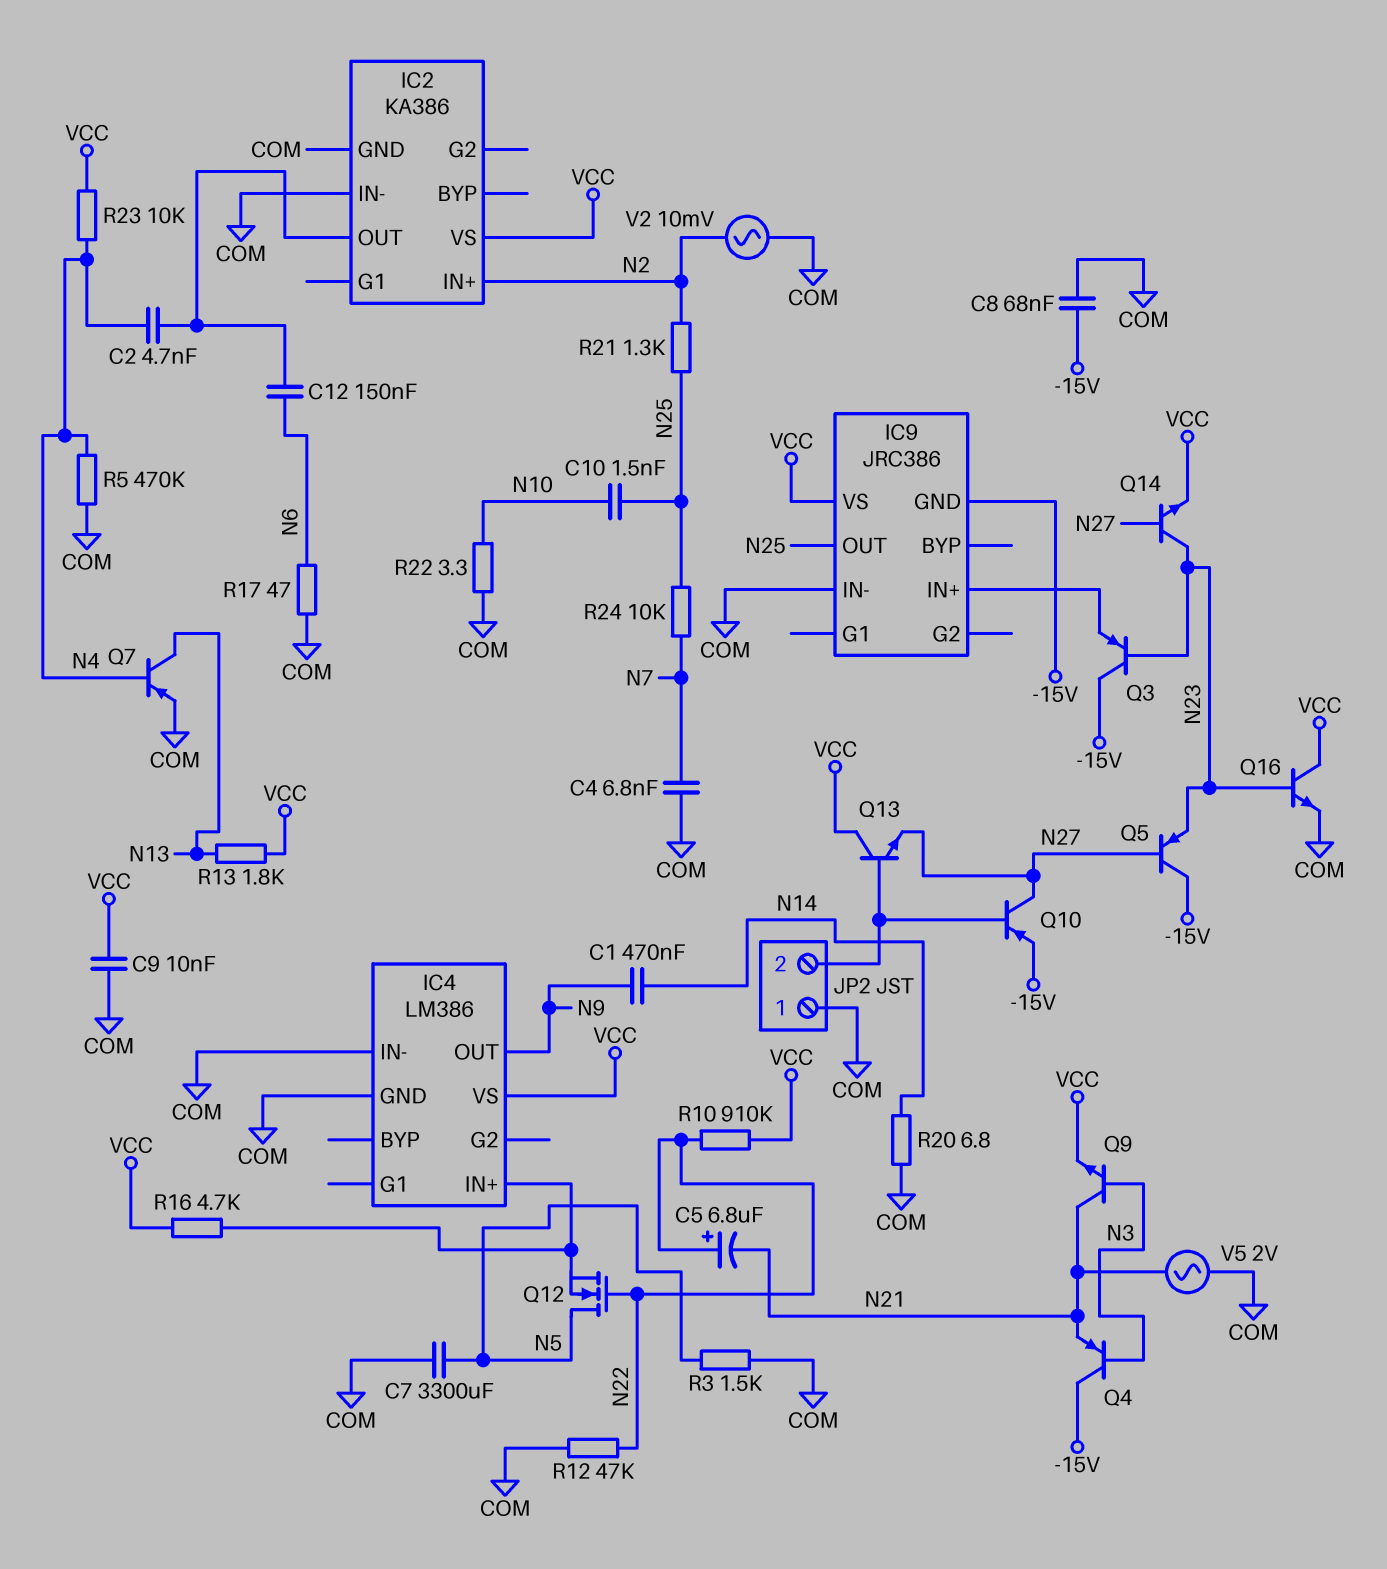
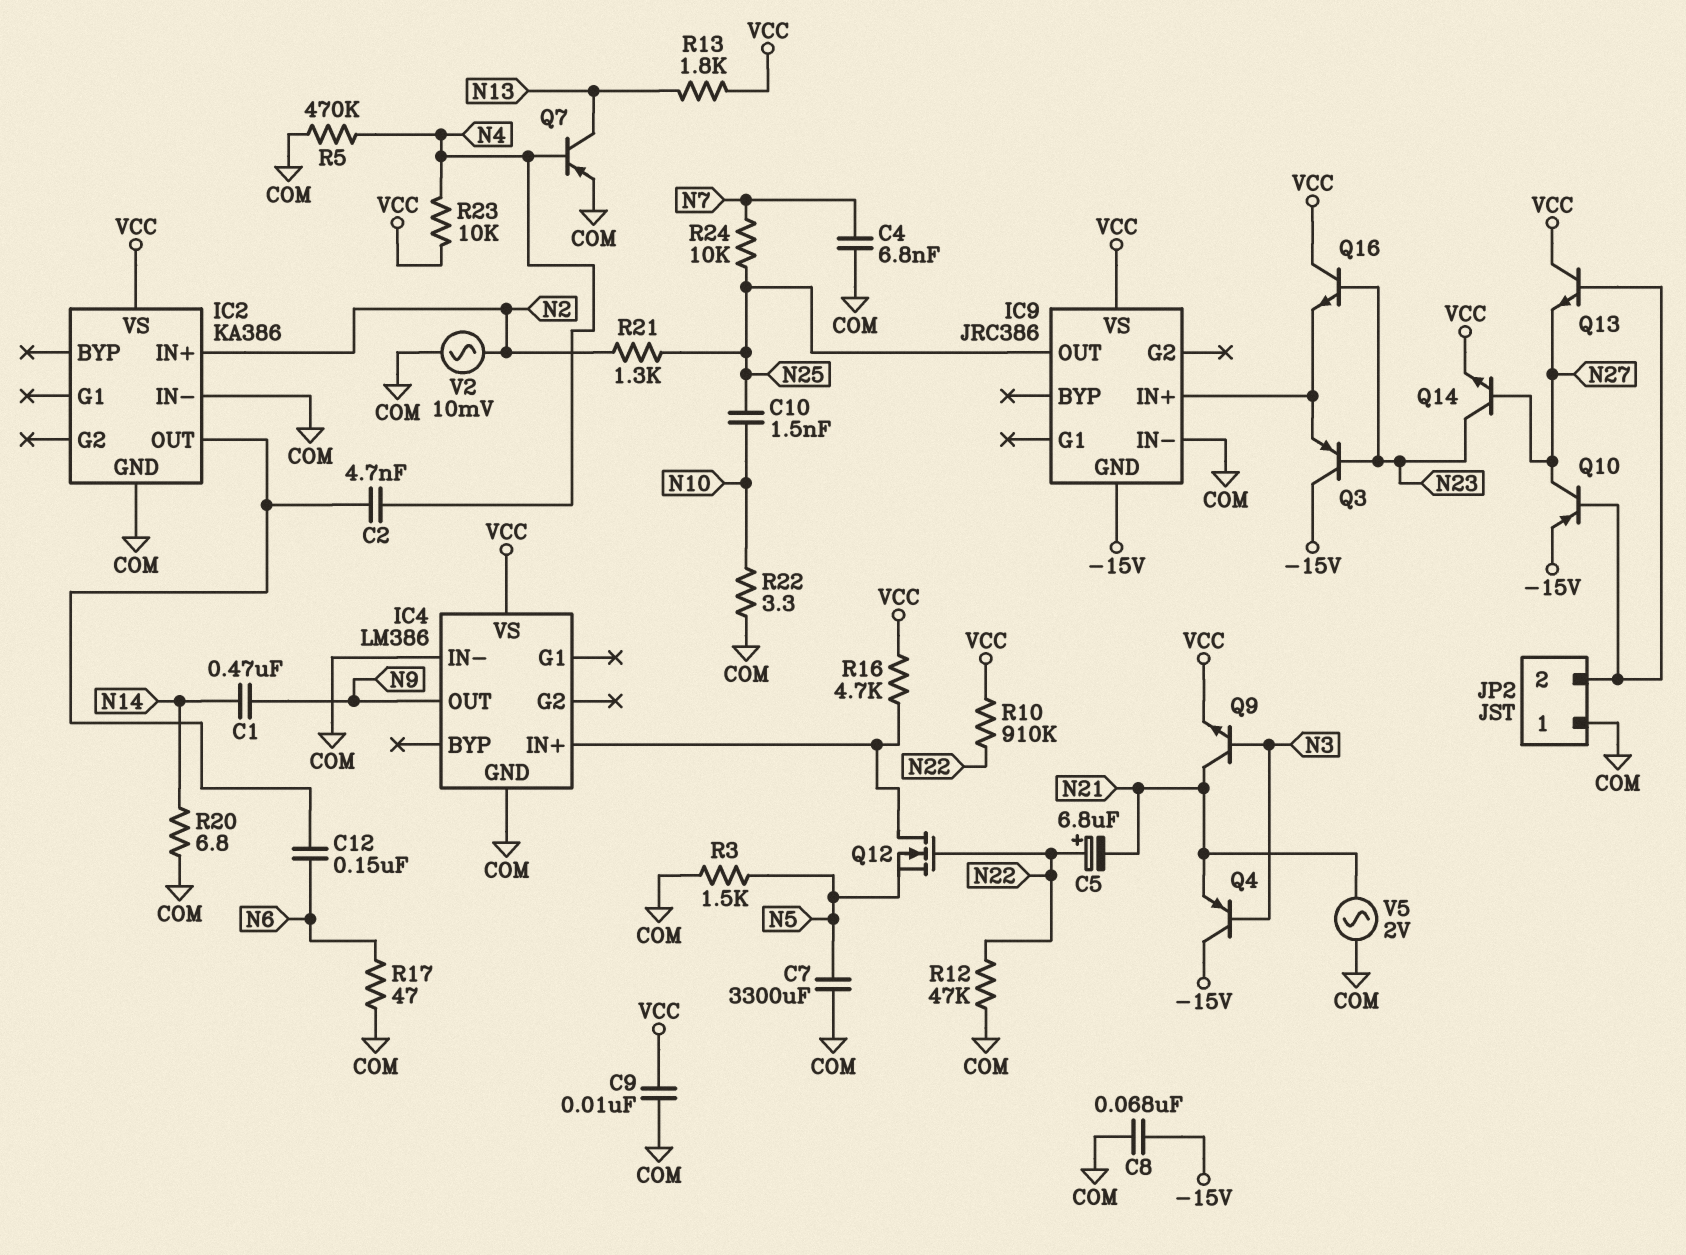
Q5: PNP (B N27, C -15V, E N23) -> none
Q12: NMOS (G N22, D N5, S IC4/IN+) -> NMOS (G N22, D IC4/IN+, S N5)
Q16: NPN (B N23, C VCC, E COM) -> NPN (B N23, C VCC, E IC9/IN+)

